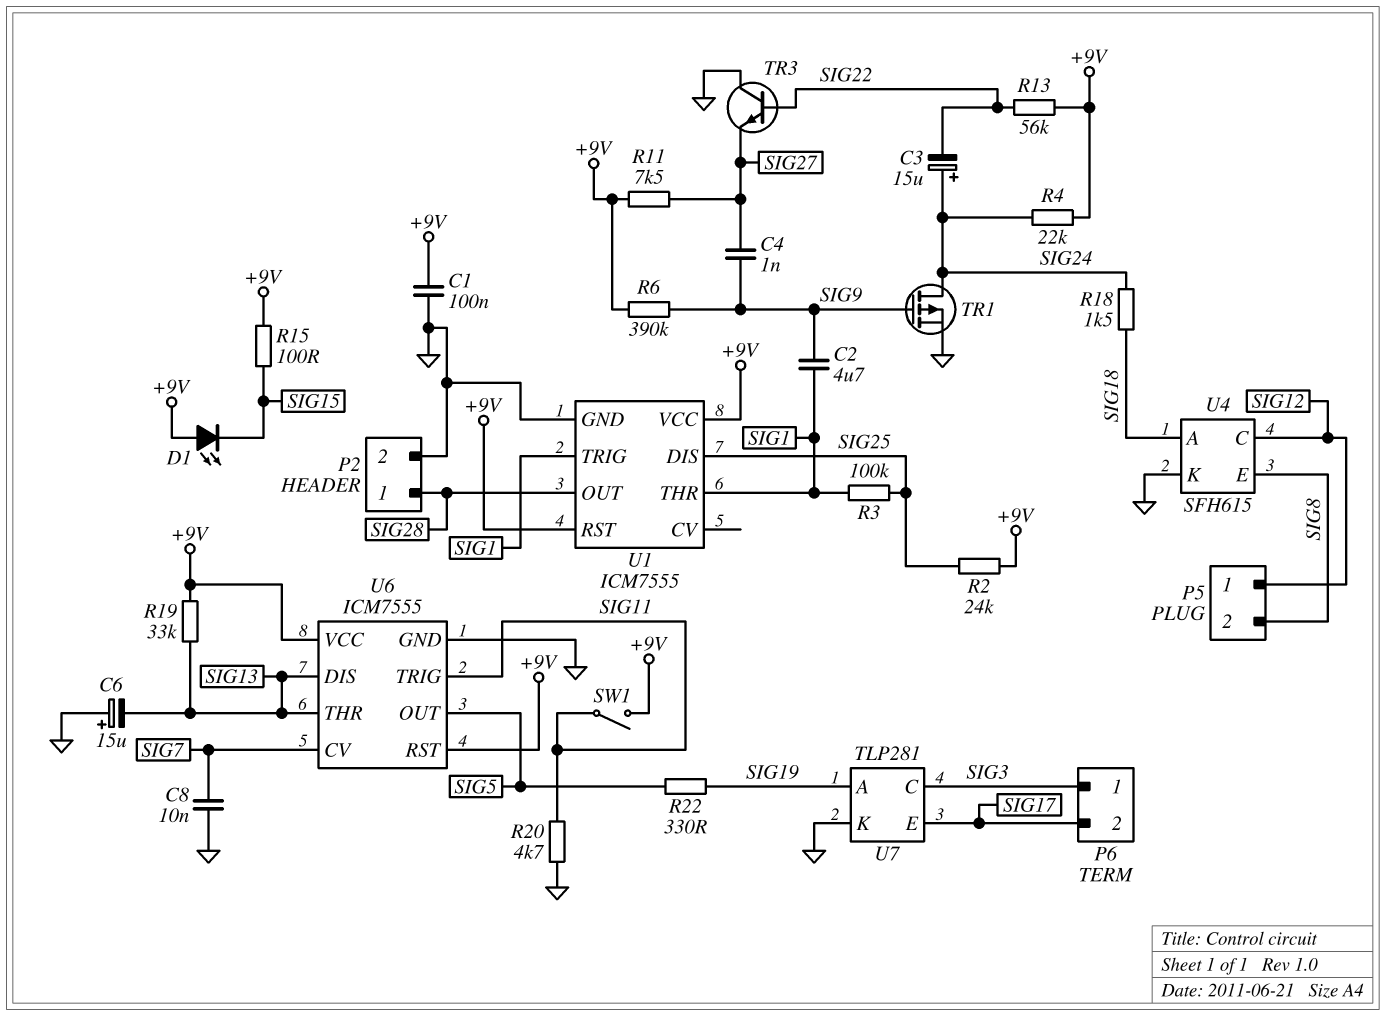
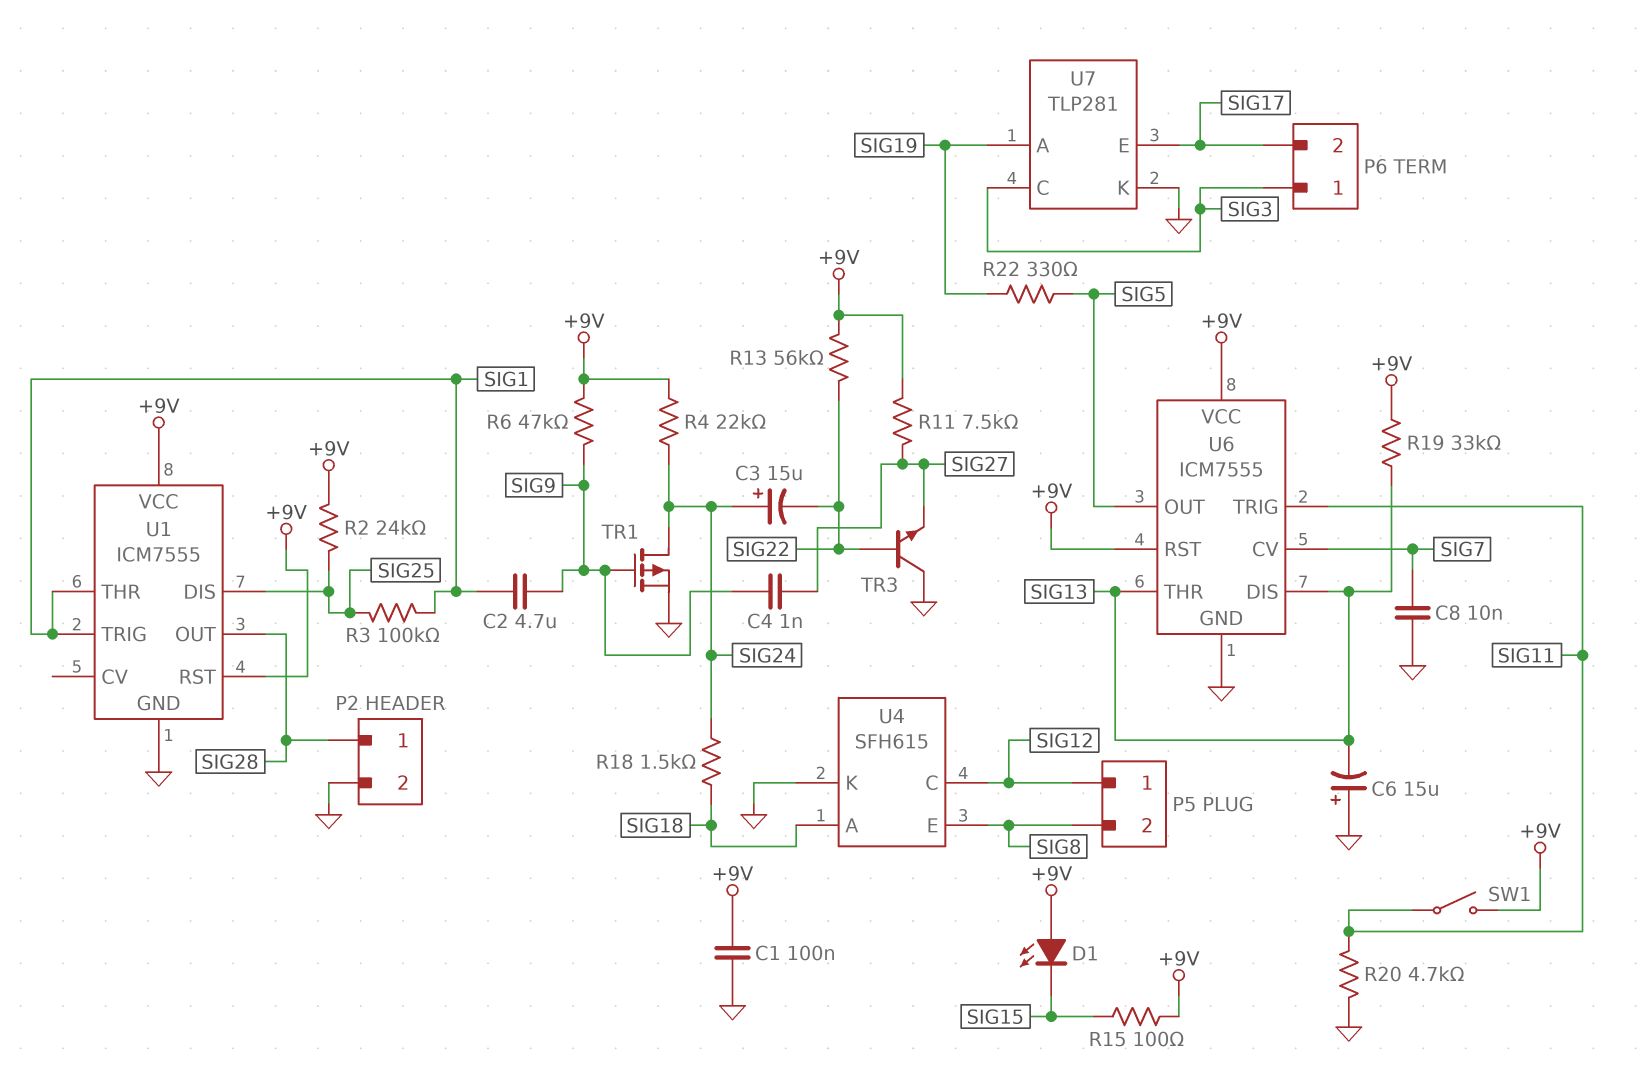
R6: 390k (+9V, SIG9) -> 47k (+9V, SIG9)

